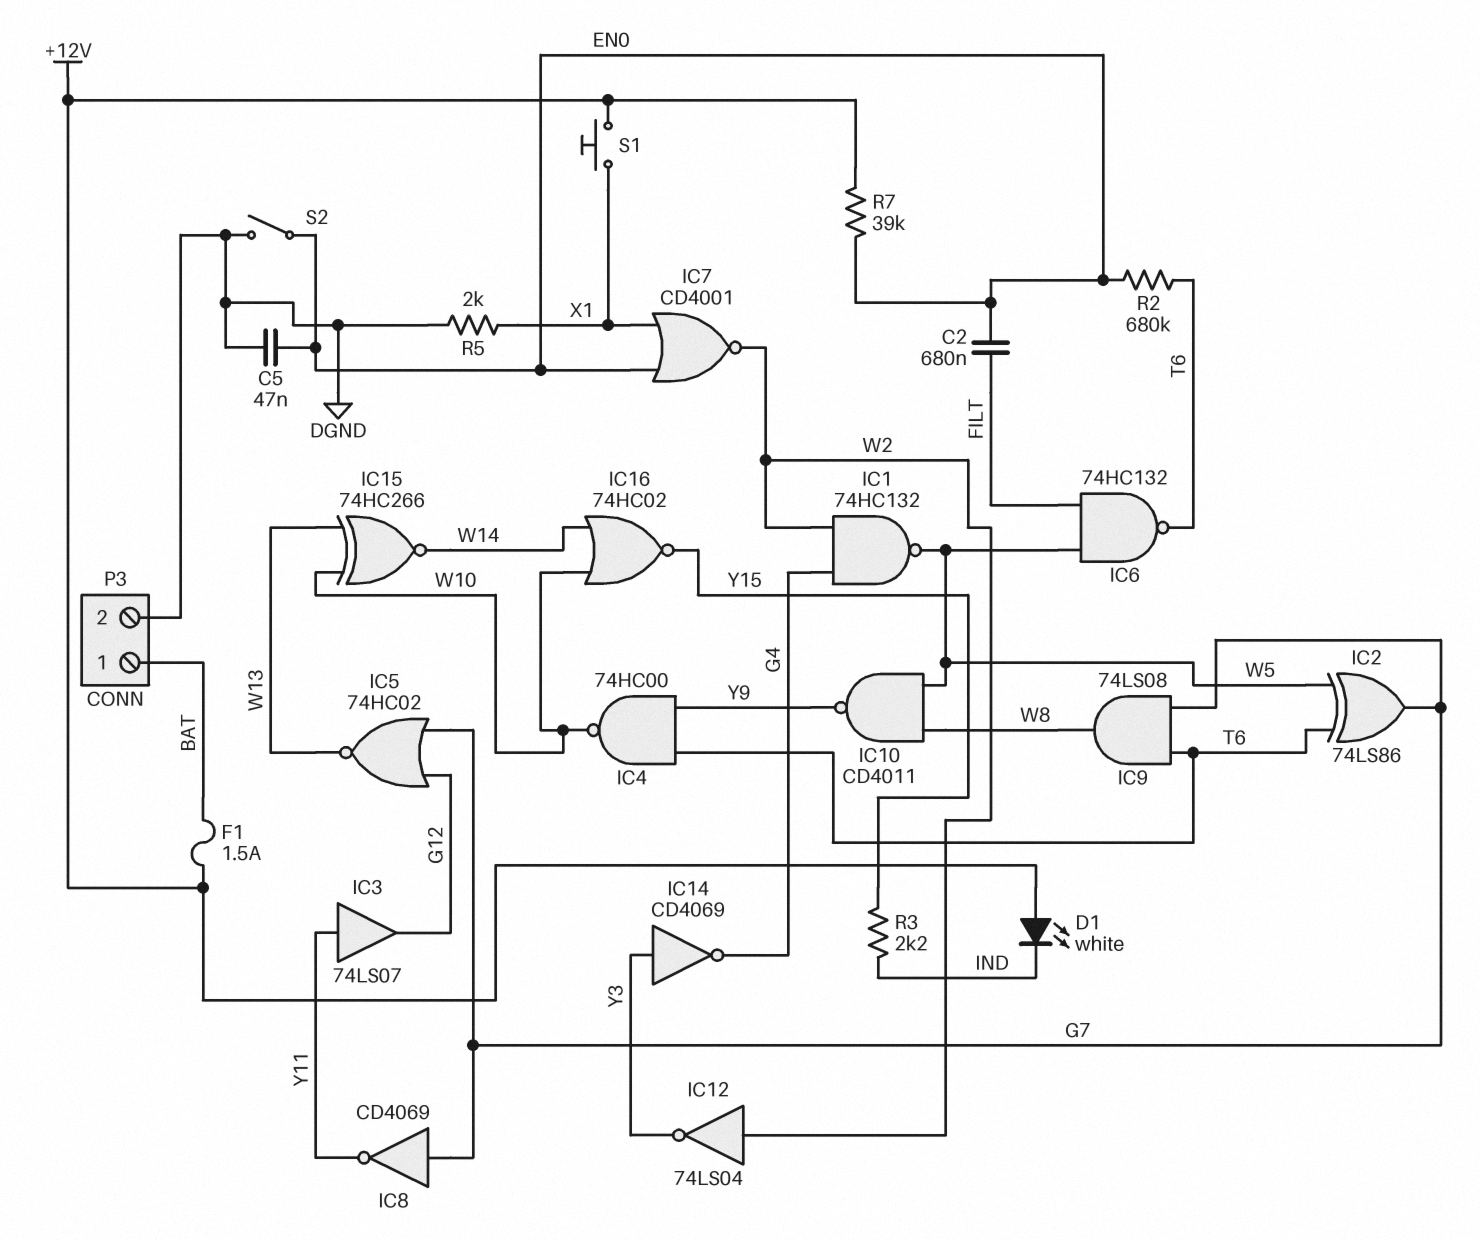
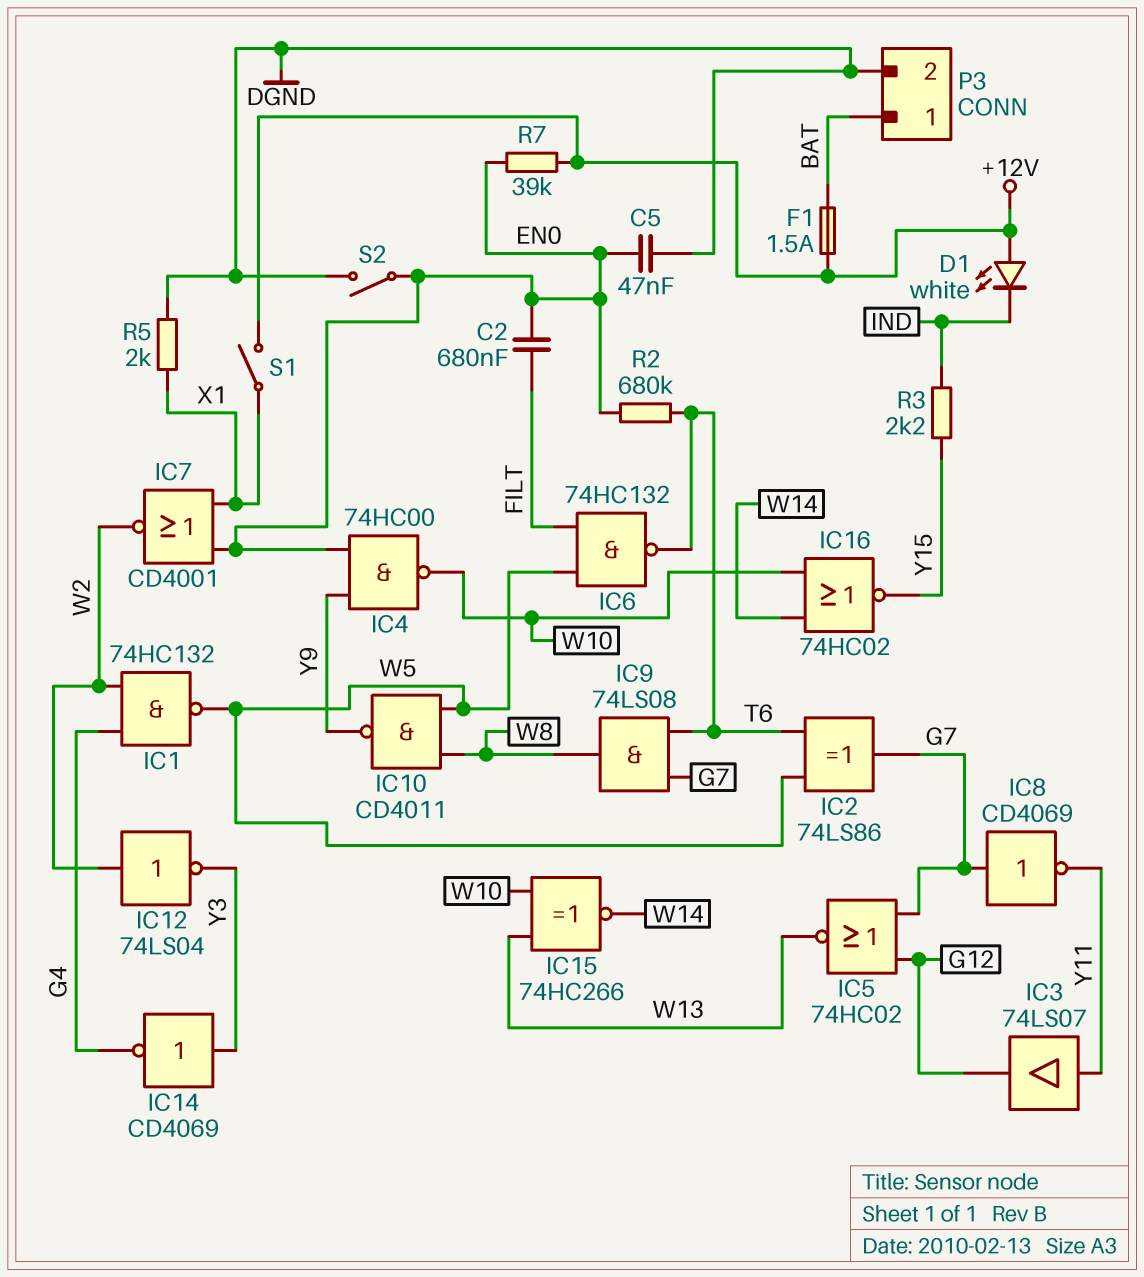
IC4: NAND 74HC00 (in T6, in Y9, out W10) -> NAND 74HC00 (in EN0, in Y9, out W10)
S1: button (+12V, X1) -> switch (+12V, X1)

